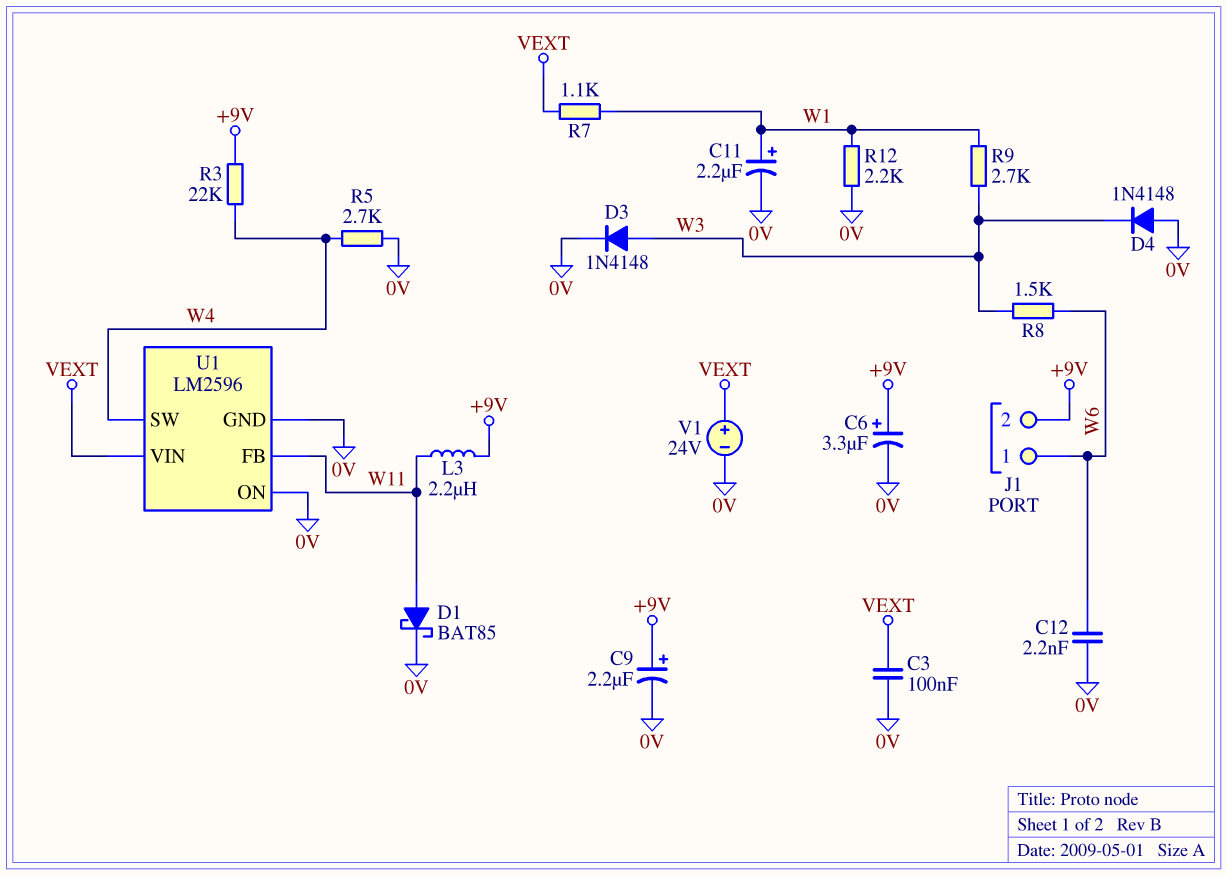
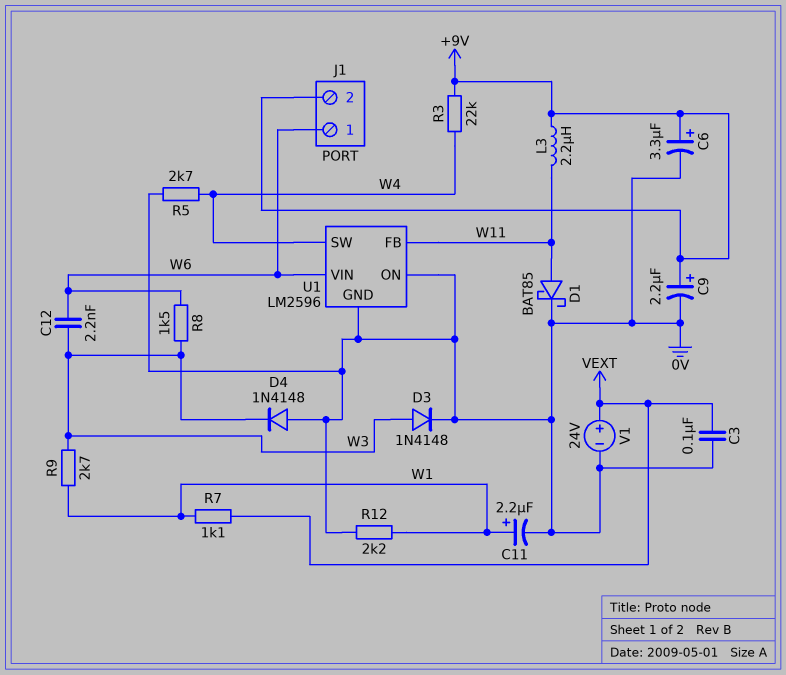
C12: 2.2nF (0V, W6) -> 2.2nF (W3, W6)
U1 pin VIN: VEXT -> W6

